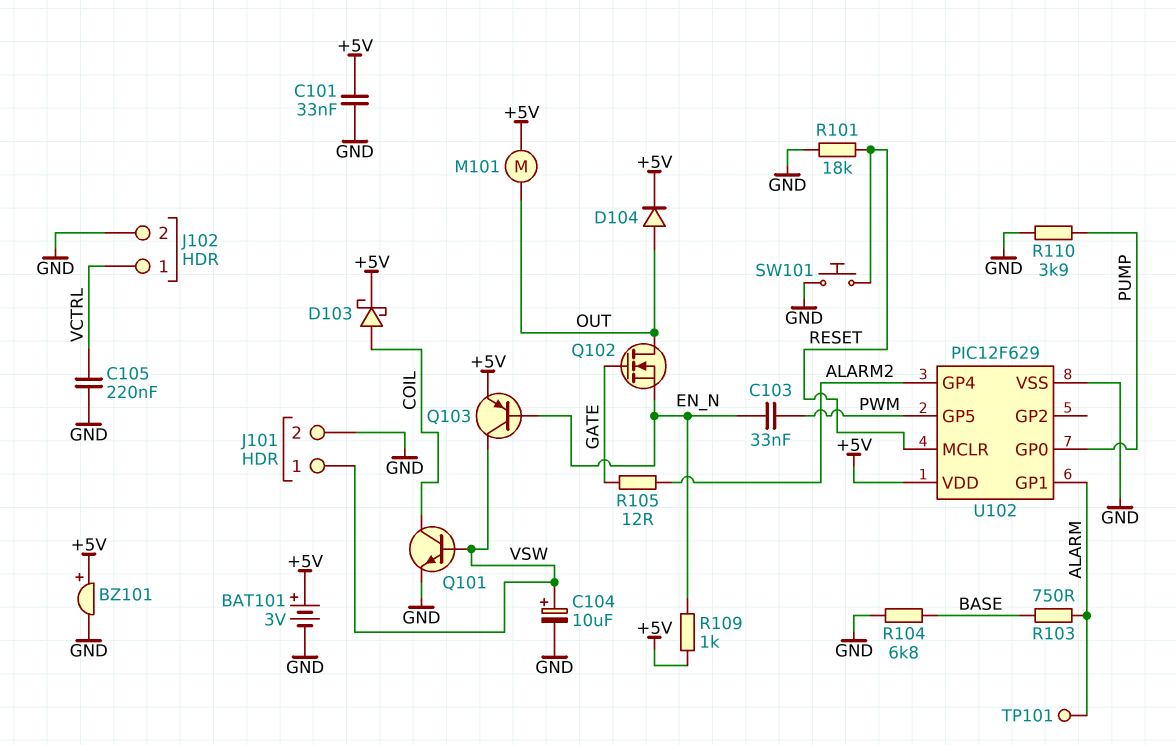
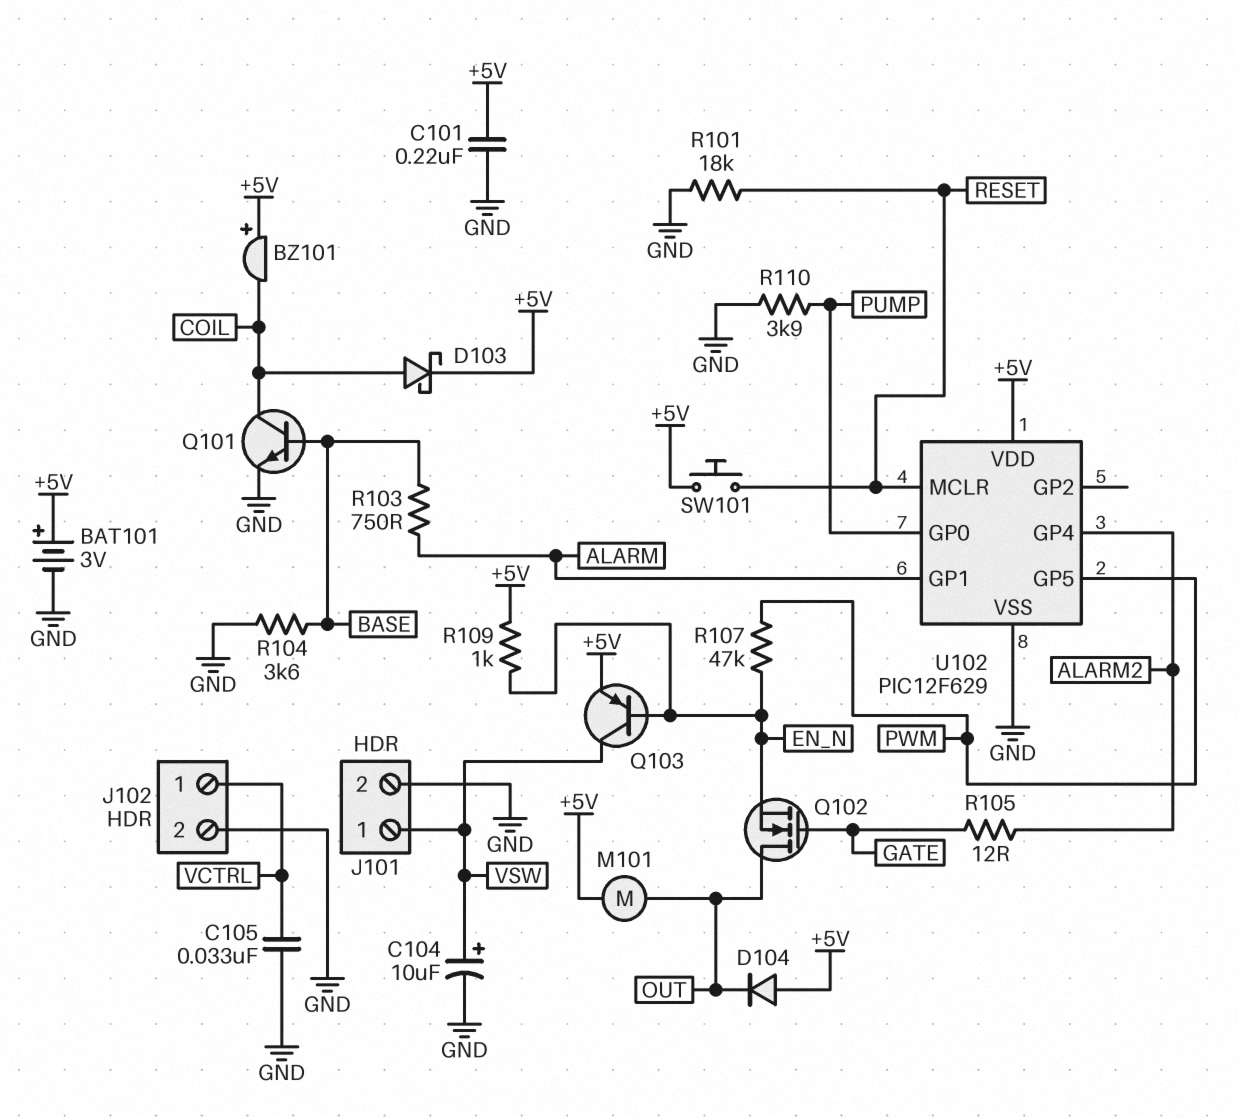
BZ101: buzzer (plus +5V, minus GND) -> buzzer (plus +5V, minus COIL)
C101: 33nF (+5V, GND) -> 220nF (+5V, GND)
C103: 33nF (EN_N, PWM) -> none
C105: 220nF (GND, VCTRL) -> 33nF (GND, VCTRL)
D104: diode (A OUT, K +5V) -> diode (A +5V, K OUT)
Q101: NPN (B VSW, C COIL, E GND) -> NPN (B BASE, C COIL, E GND)
R104: 6.8k (BASE, GND) -> 3.6k (BASE, GND)
R107: none -> 47k (EN_N, PWM)
SW101: button (GND, RESET) -> button (+5V, RESET)
TP101: test point (ALARM) -> none

